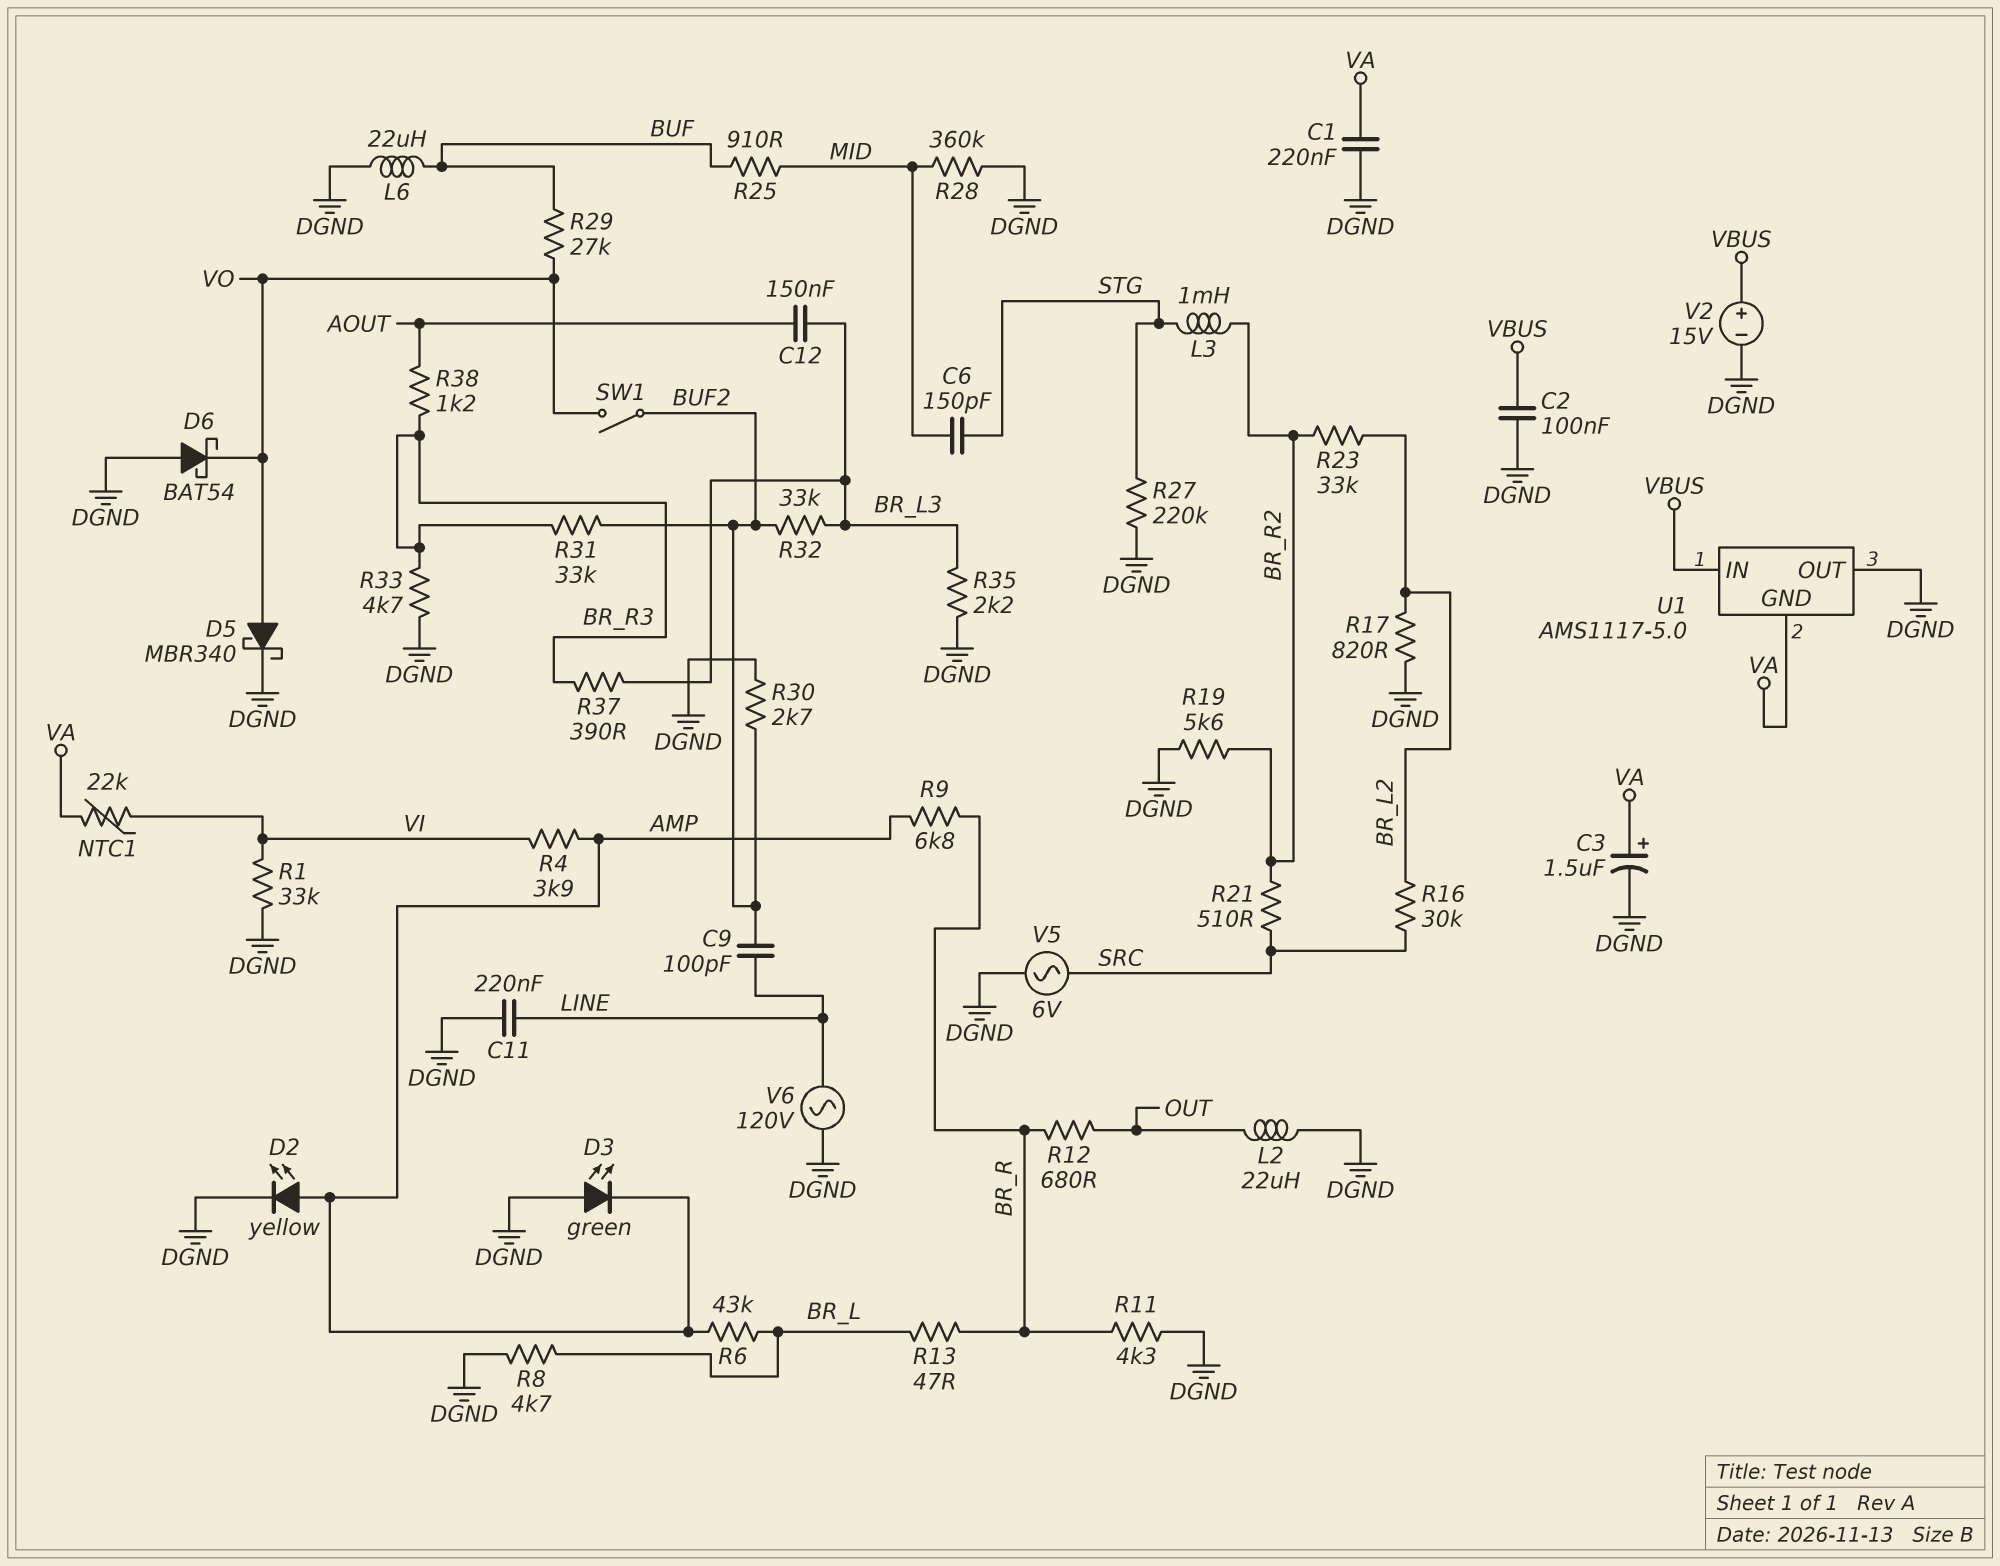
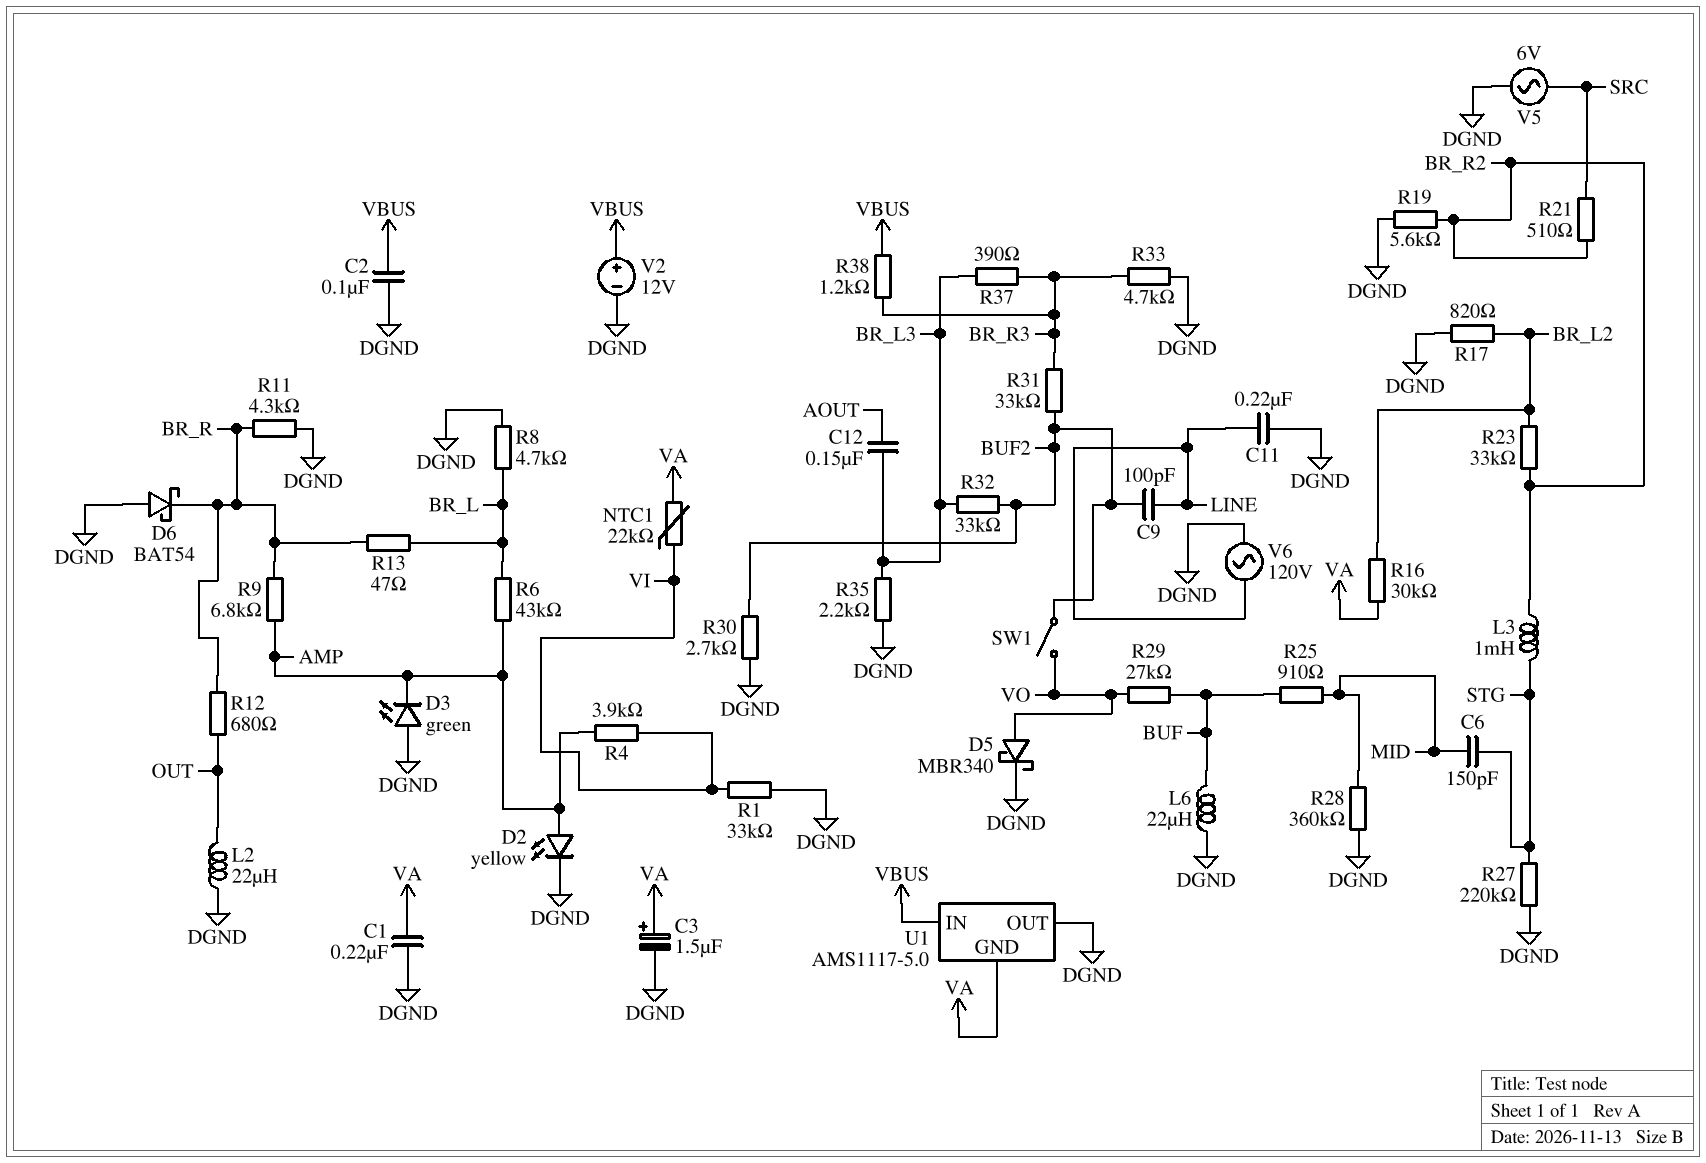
D6: schottky BAT54 (A DGND, K VO) -> schottky BAT54 (A DGND, K BR_R)
R16: 30k (BR_L2, SRC) -> 30k (BR_L2, VA)
R38: 1.2k (AOUT, BR_R3) -> 1.2k (BR_R3, VBUS)
V2: 15V (plus VBUS, minus DGND) -> 12V (plus VBUS, minus DGND)

